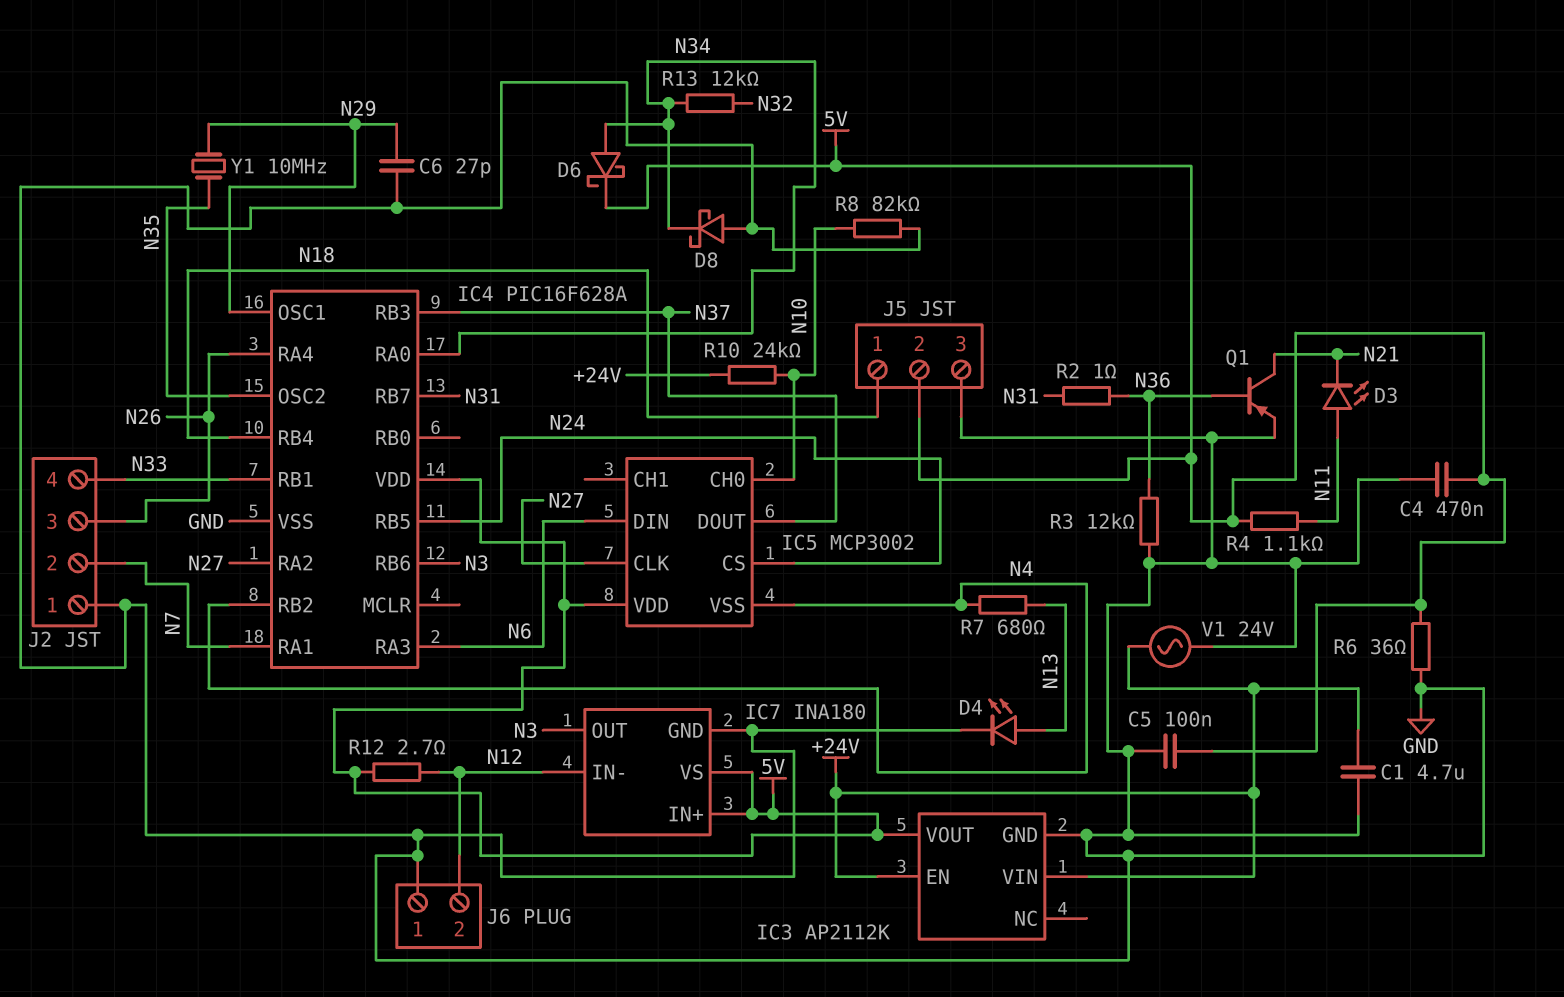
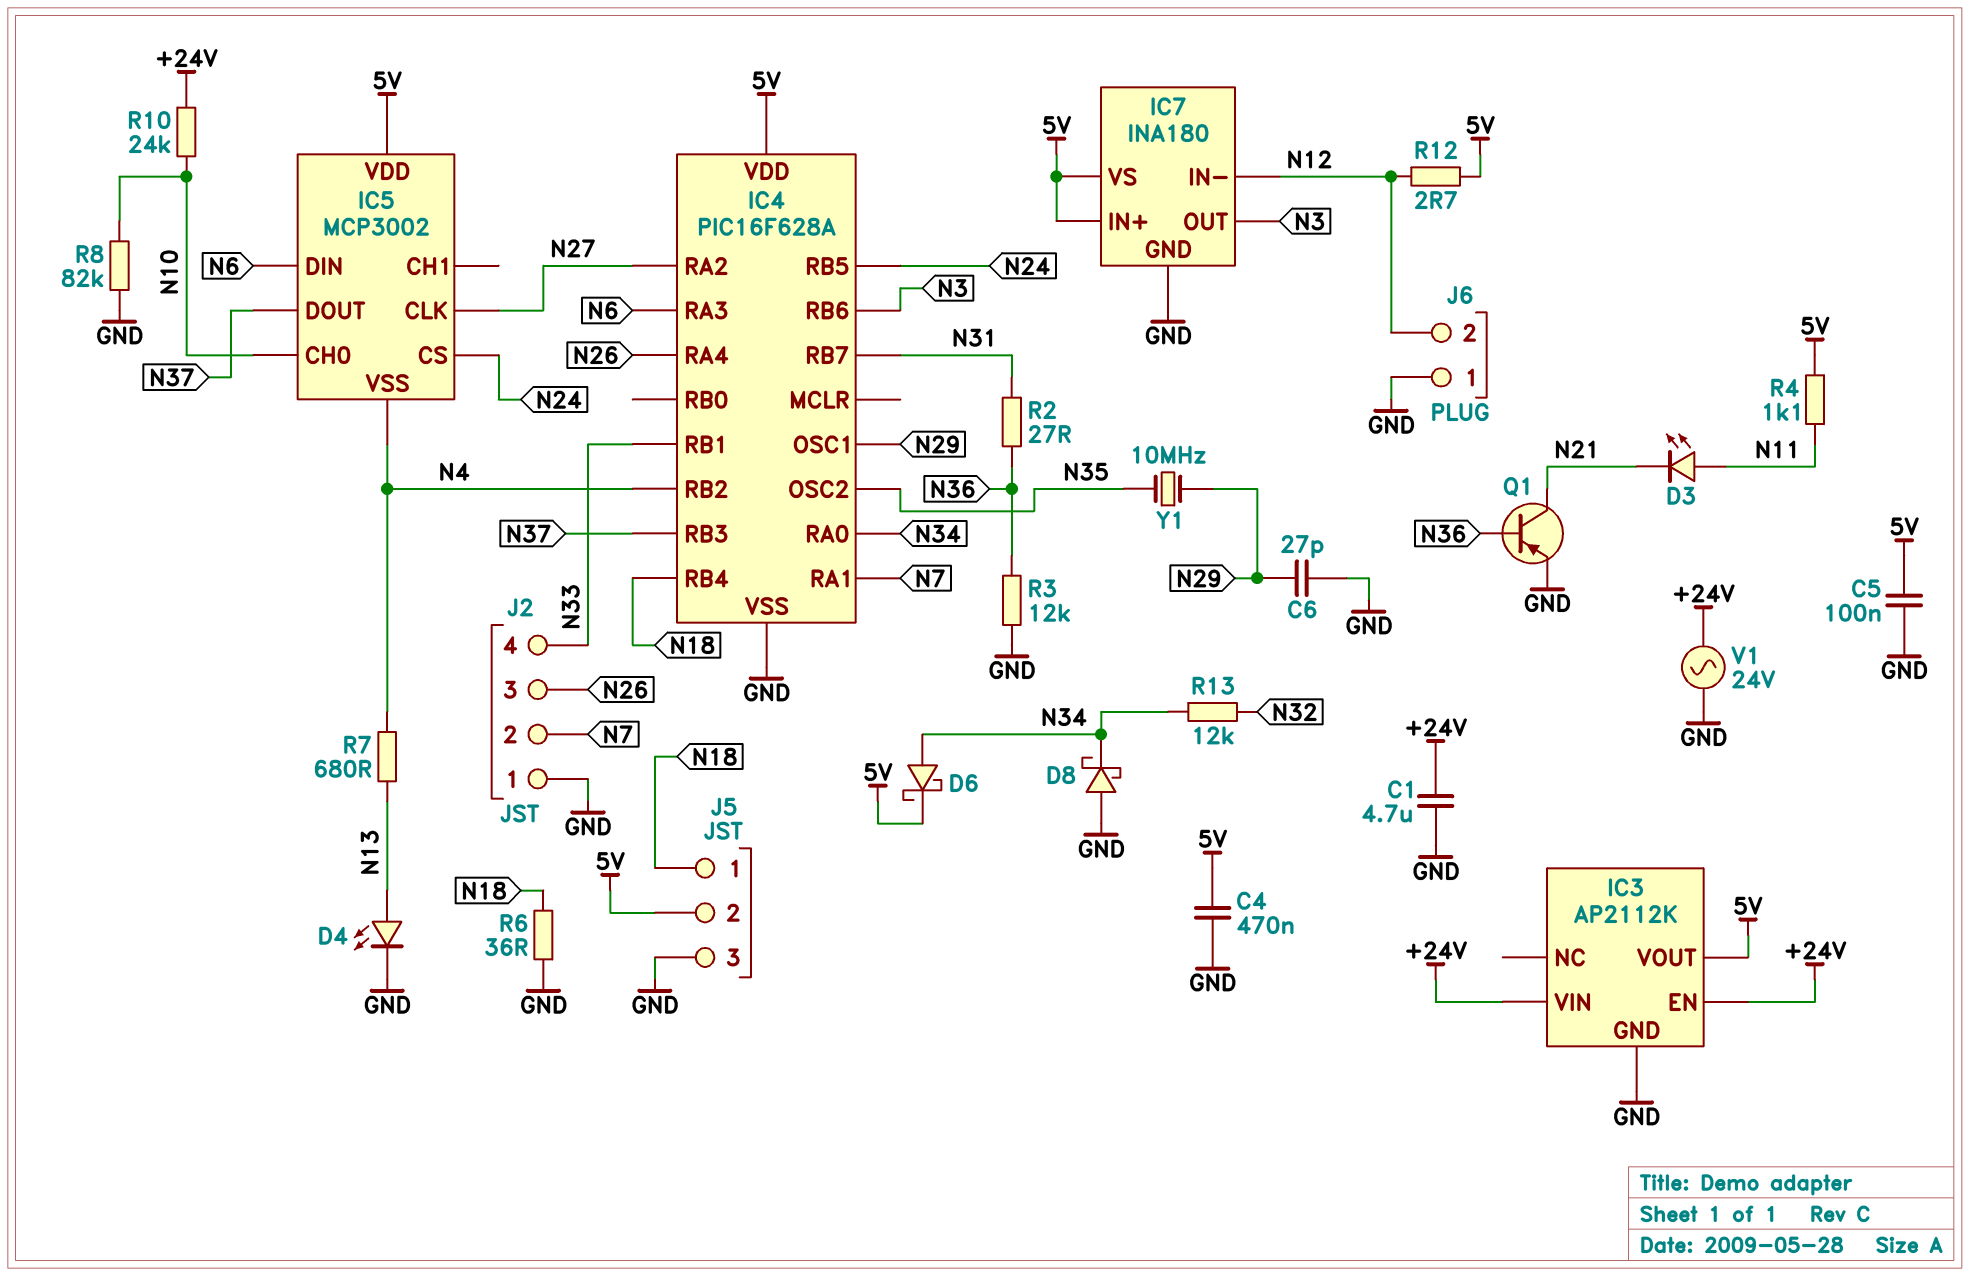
R2: 1 (N31, N36) -> 27 (N31, N36)
R6: 36 (5V, GND) -> 36 (GND, N18)

